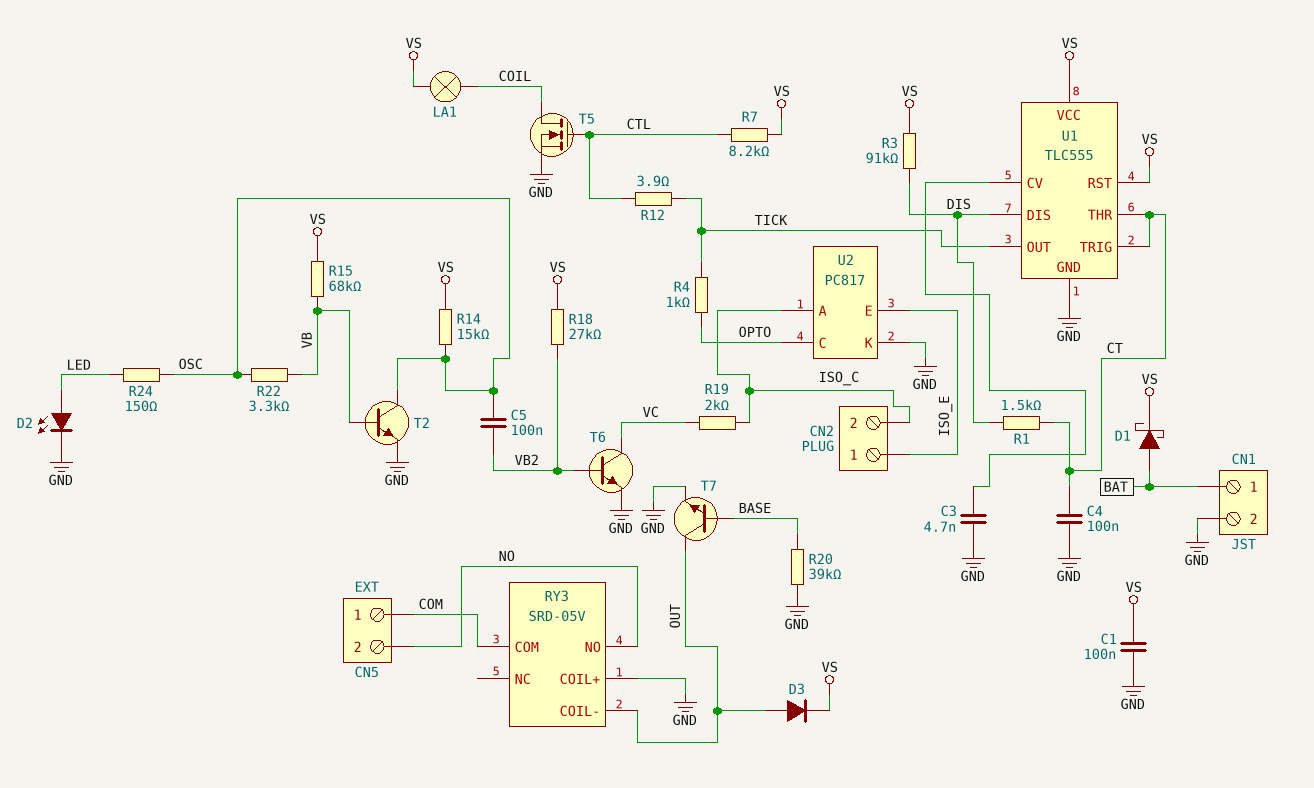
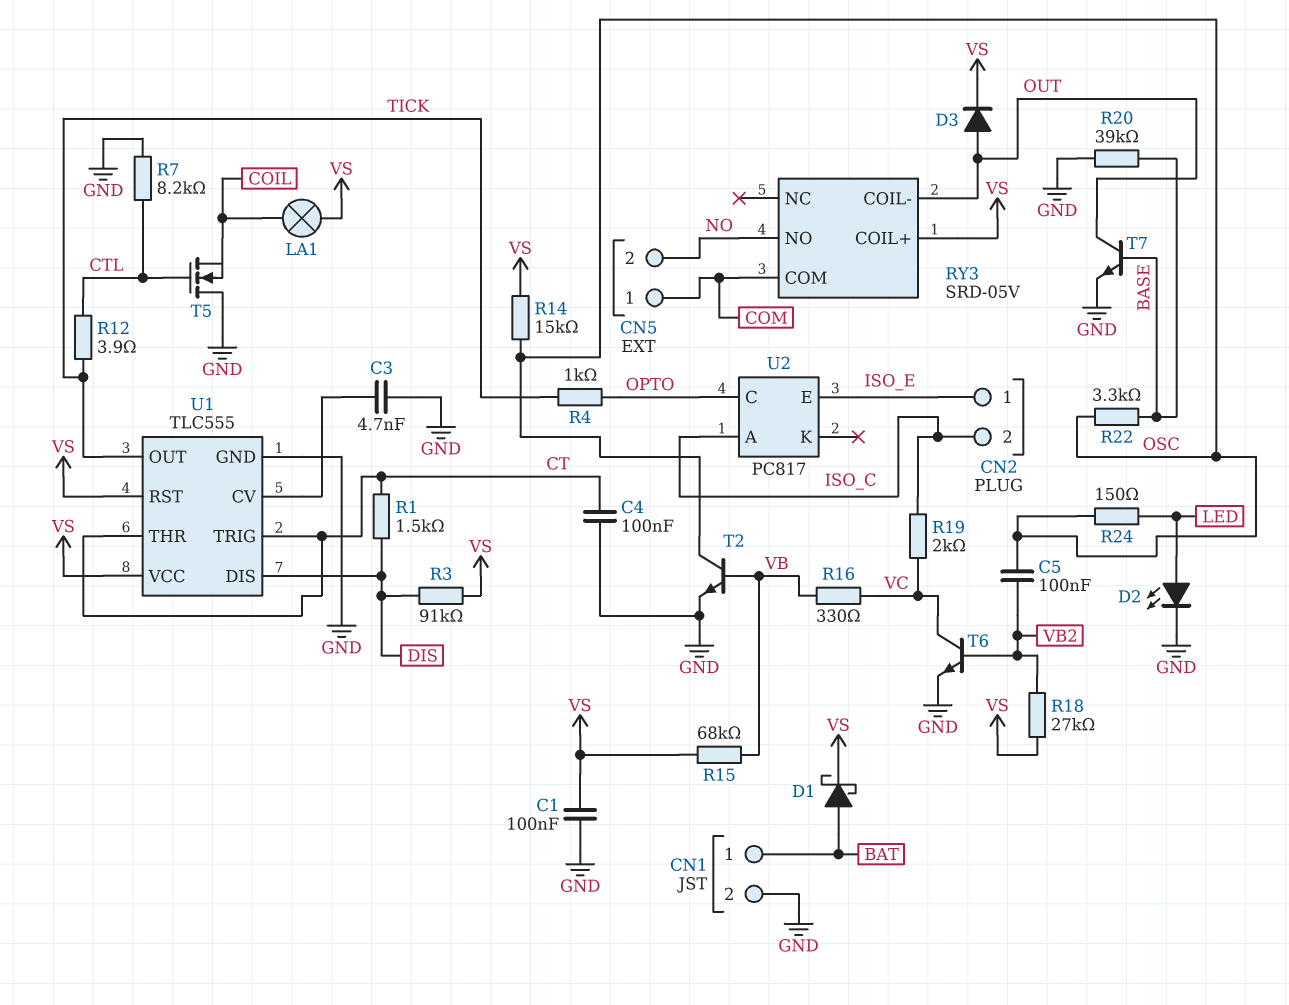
R7: 8.2k (CTL, VS) -> 8.2k (CTL, GND)
R16: none -> 330 (VB, VC)
R22: 3.3k (OSC, VB) -> 3.3k (BASE, OSC)
RY3 pin COIL+: GND -> VS
T5: NMOS (G CTL, D COIL, S GND) -> NMOS (G CTL, D GND, S COIL)
U2 pin K: GND -> none

